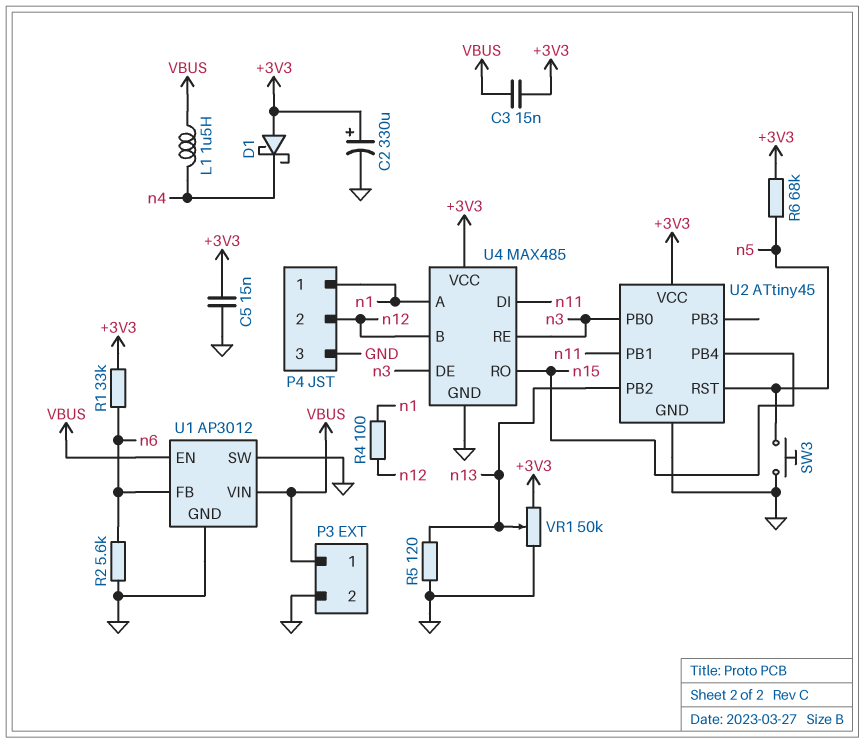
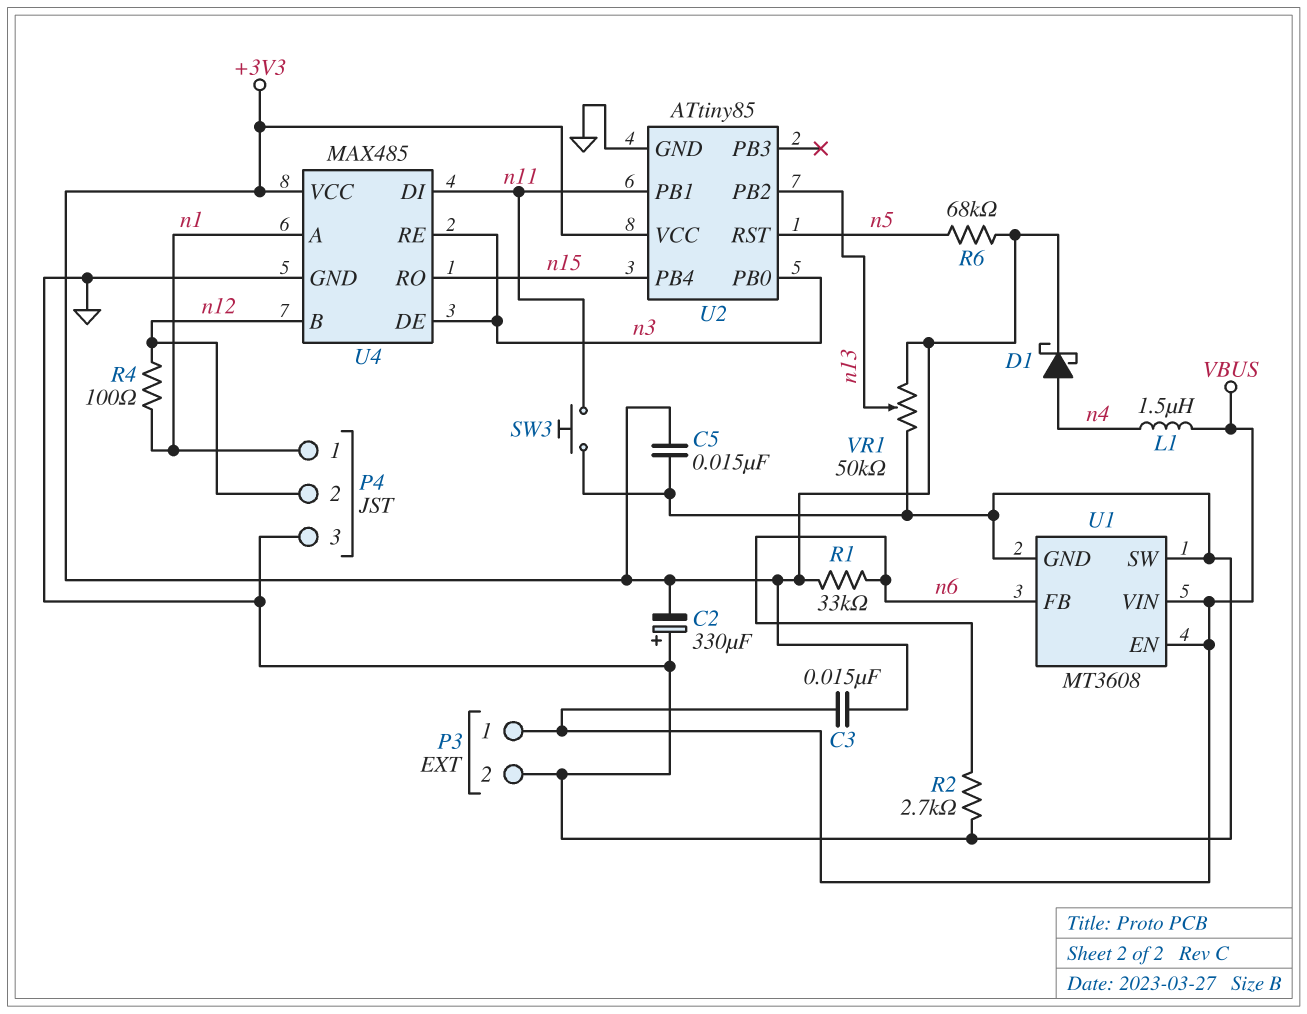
C2: 330uF (plus +3V3, minus GND) -> 330uF (plus GND, minus +3V3)
D1: schottky (A +3V3, K n4) -> schottky (A n4, K +3V3)
R2: 5.6k (GND, n6) -> 2.7k (GND, n6)
R5: 120 (GND, n13) -> none
SW3: button (GND, n5) -> button (GND, n11)
U1: AP3012 -> MT3608
U2: ATtiny45 -> ATtiny85

